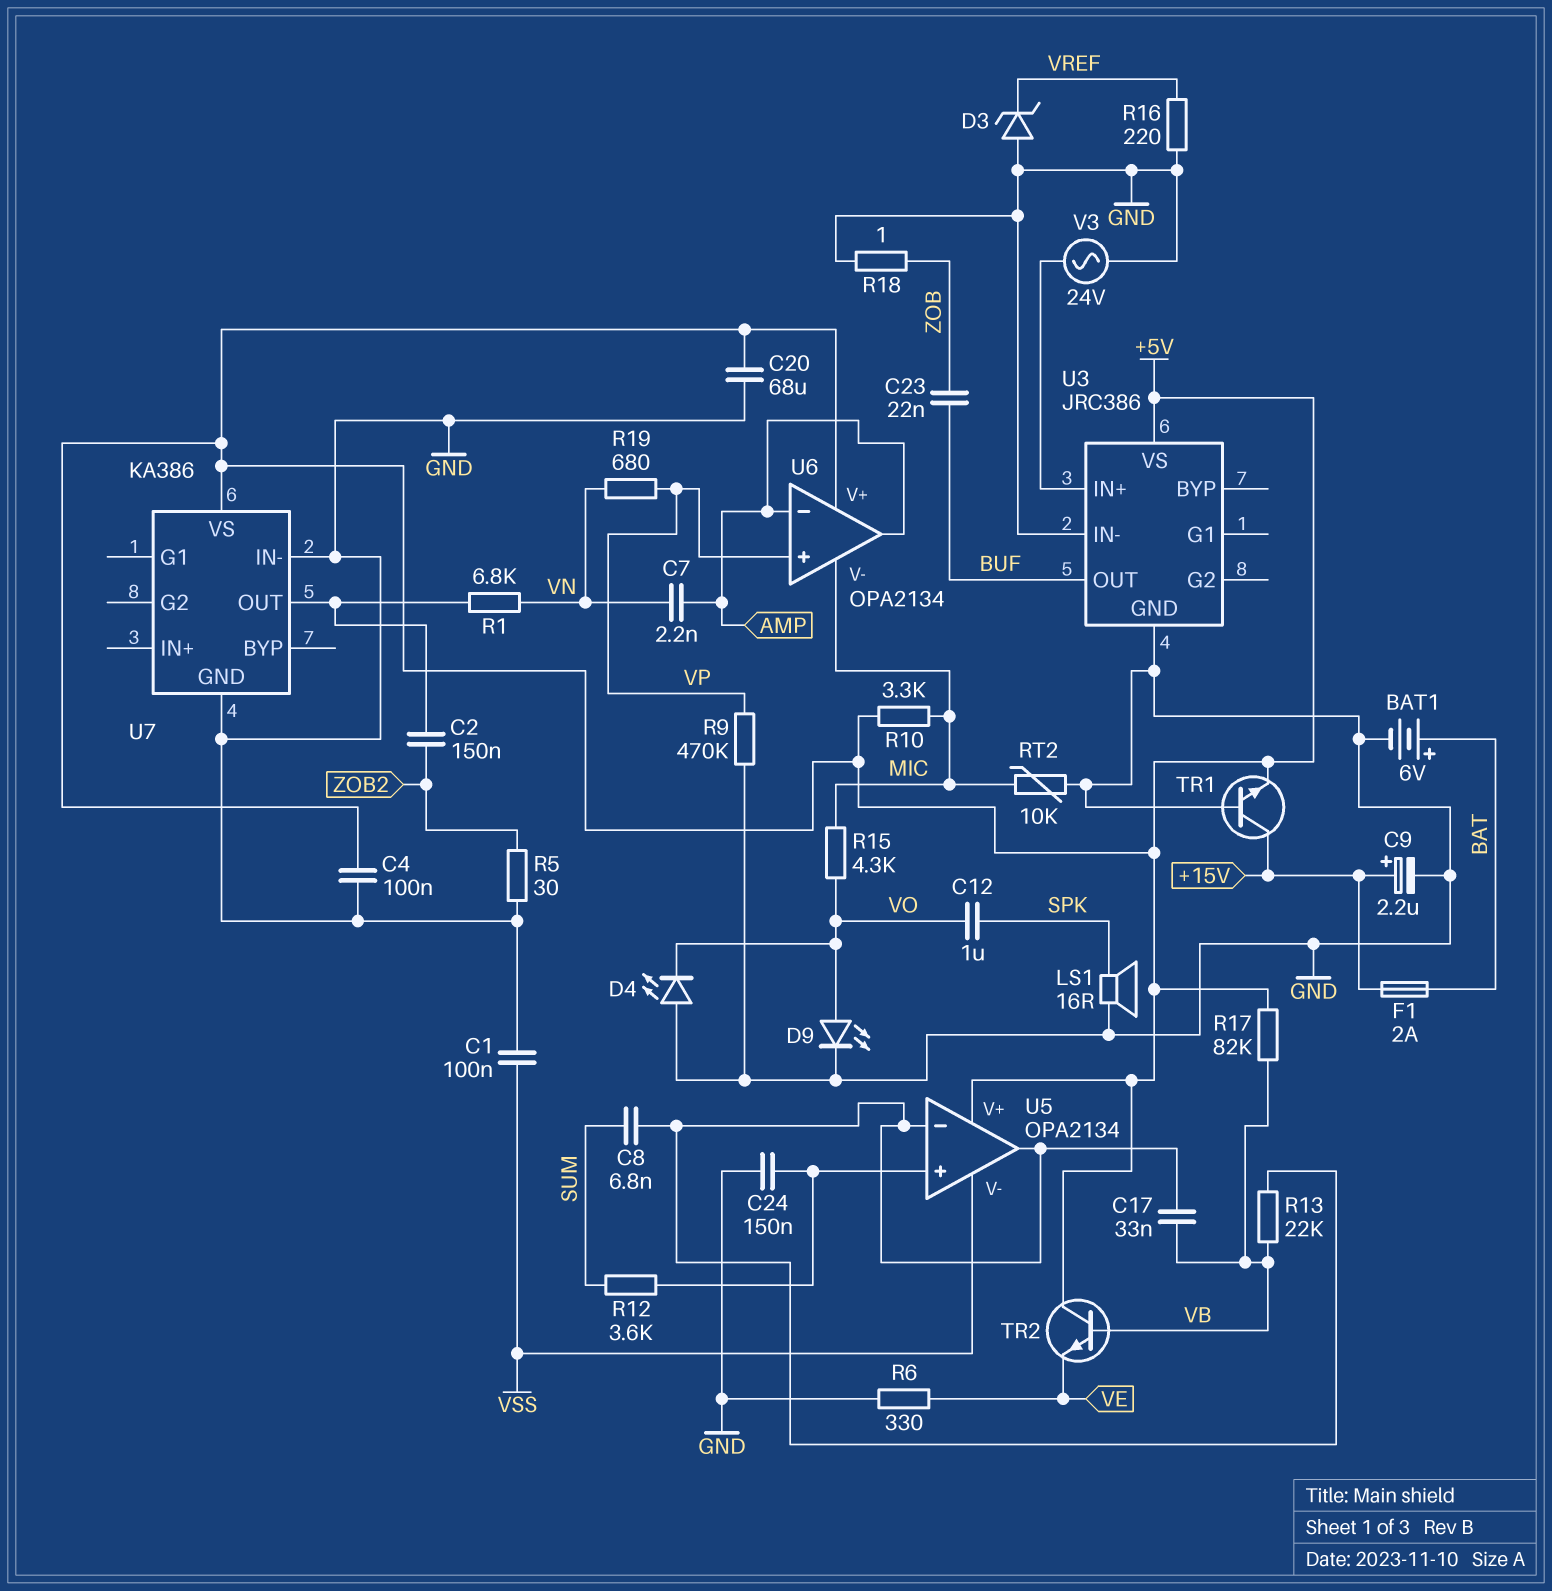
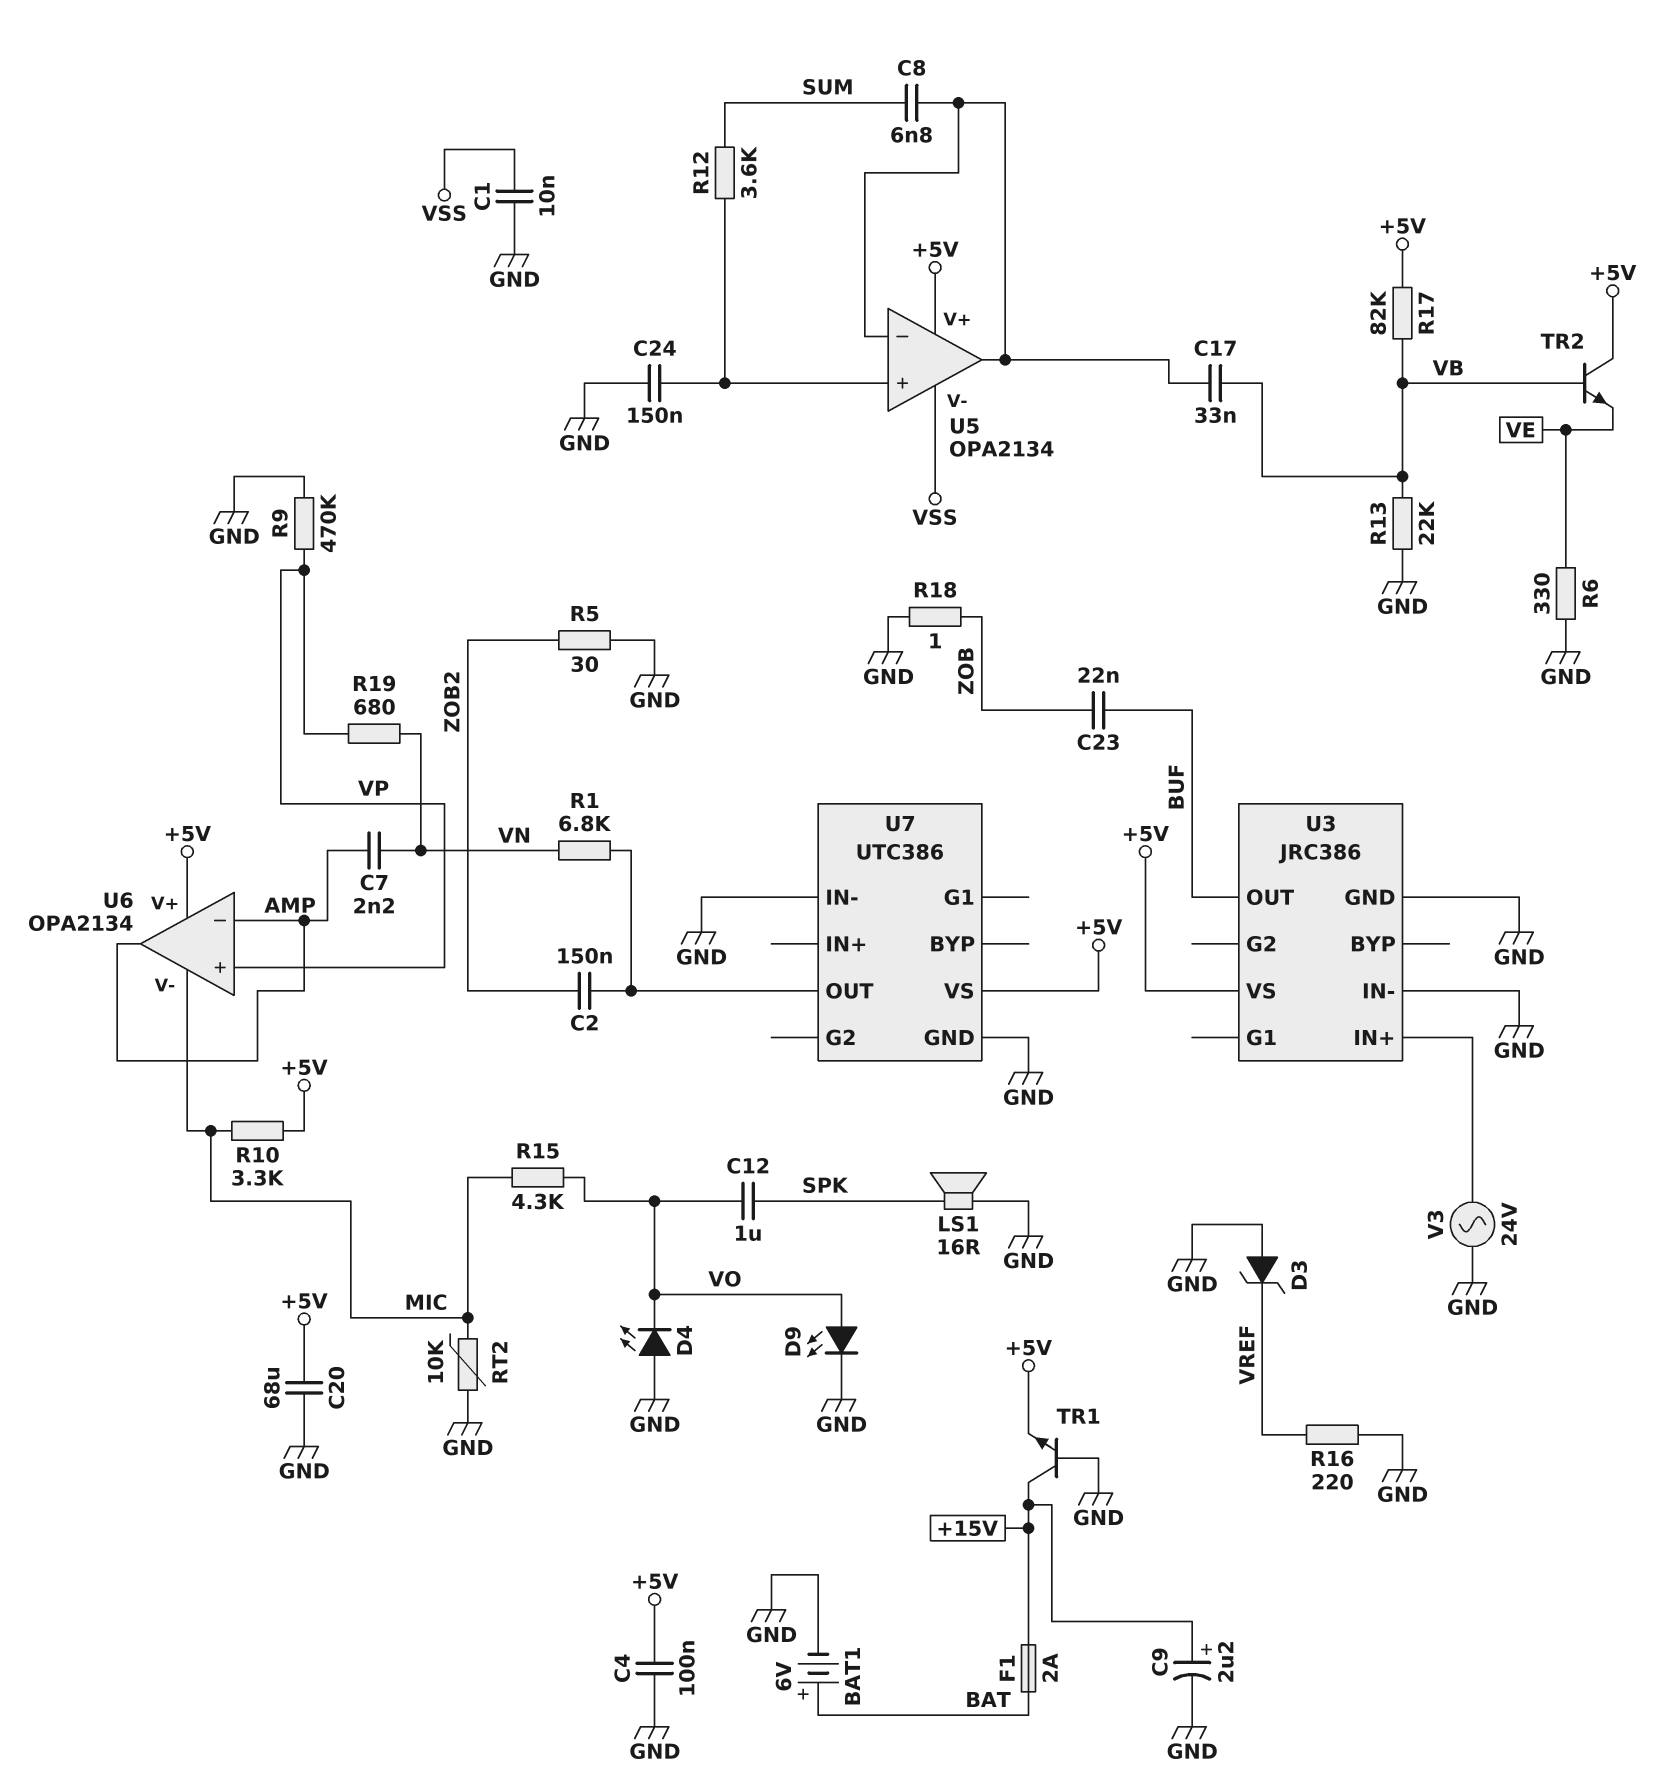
C1: 100nF (GND, VSS) -> 10nF (GND, VSS)
R13: 22k (U5/in-, VB) -> 22k (GND, VB)
U7: KA386 -> UTC386

